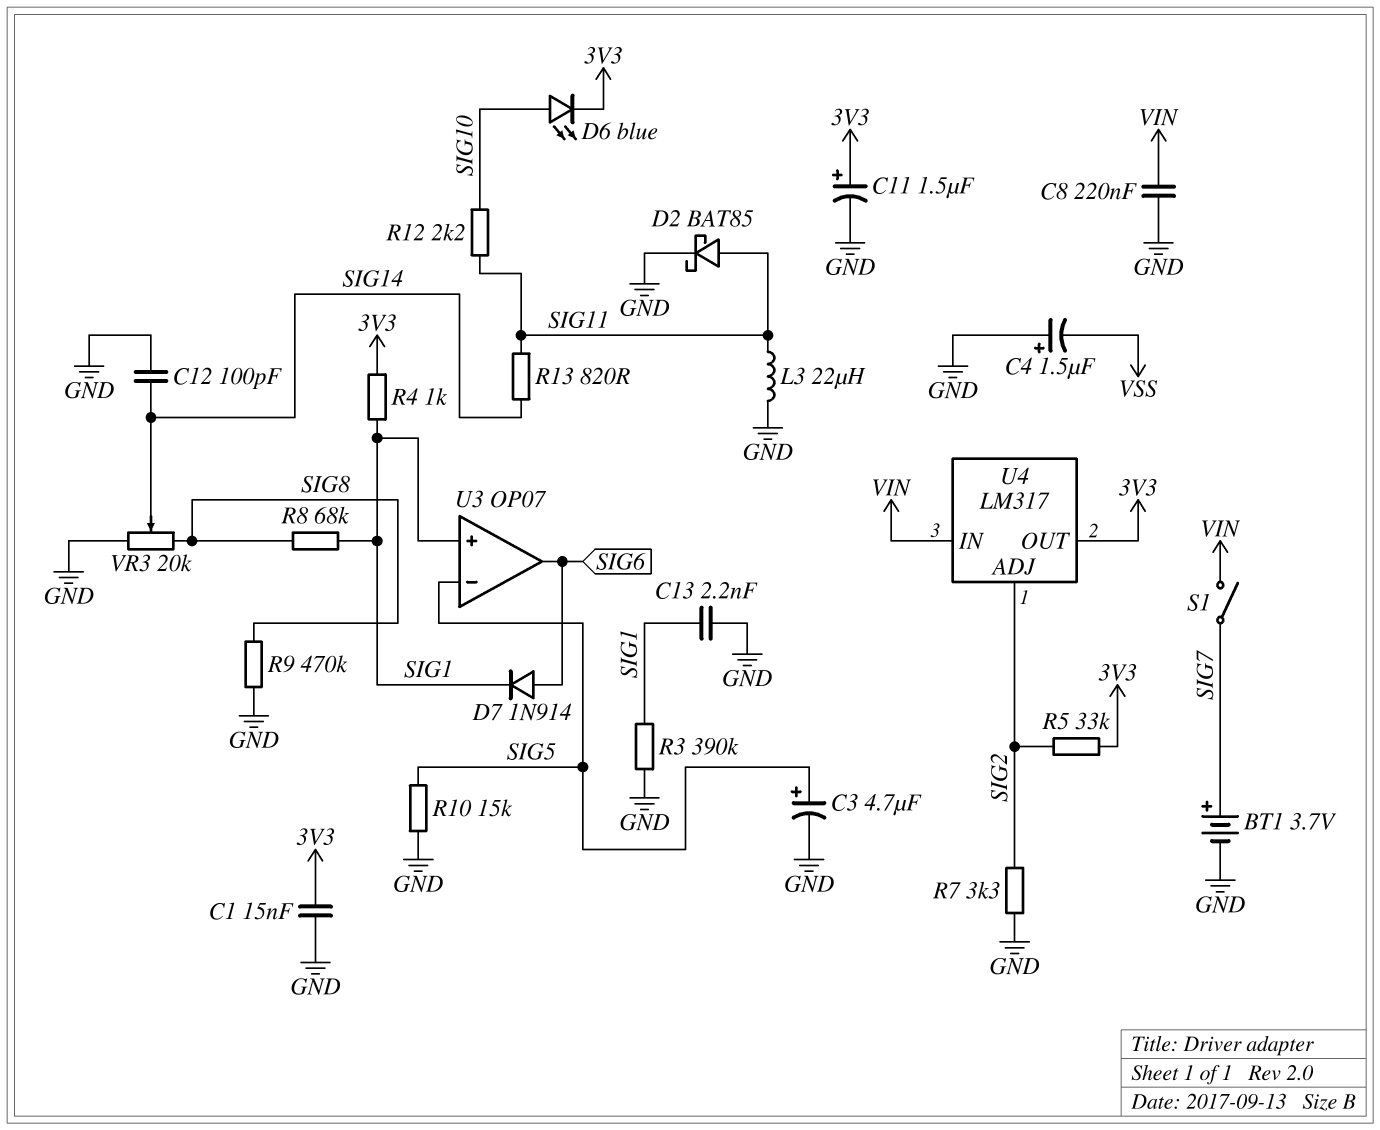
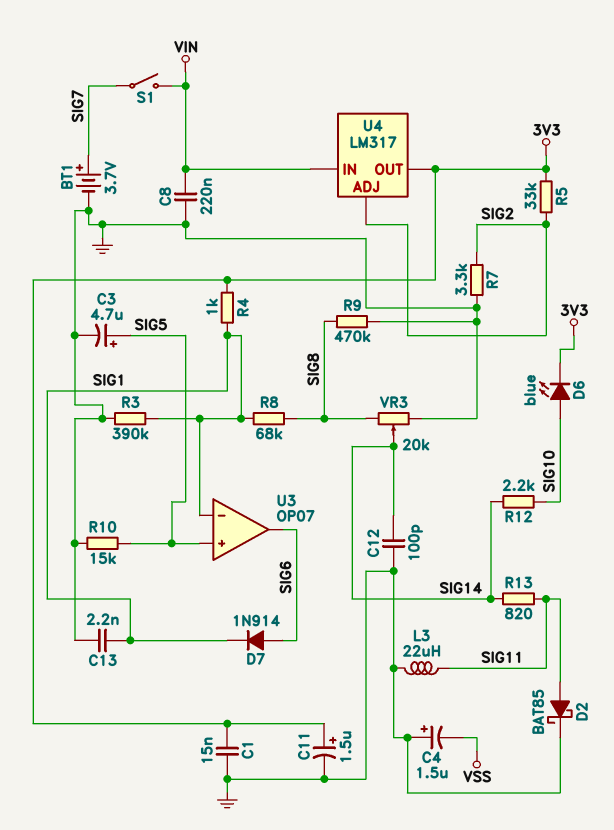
R12: 2.2k (SIG10, SIG11) -> 2.2k (SIG10, SIG14)
U3 pin in+: SIG1 -> SIG5
U3 pin in-: SIG5 -> SIG1

